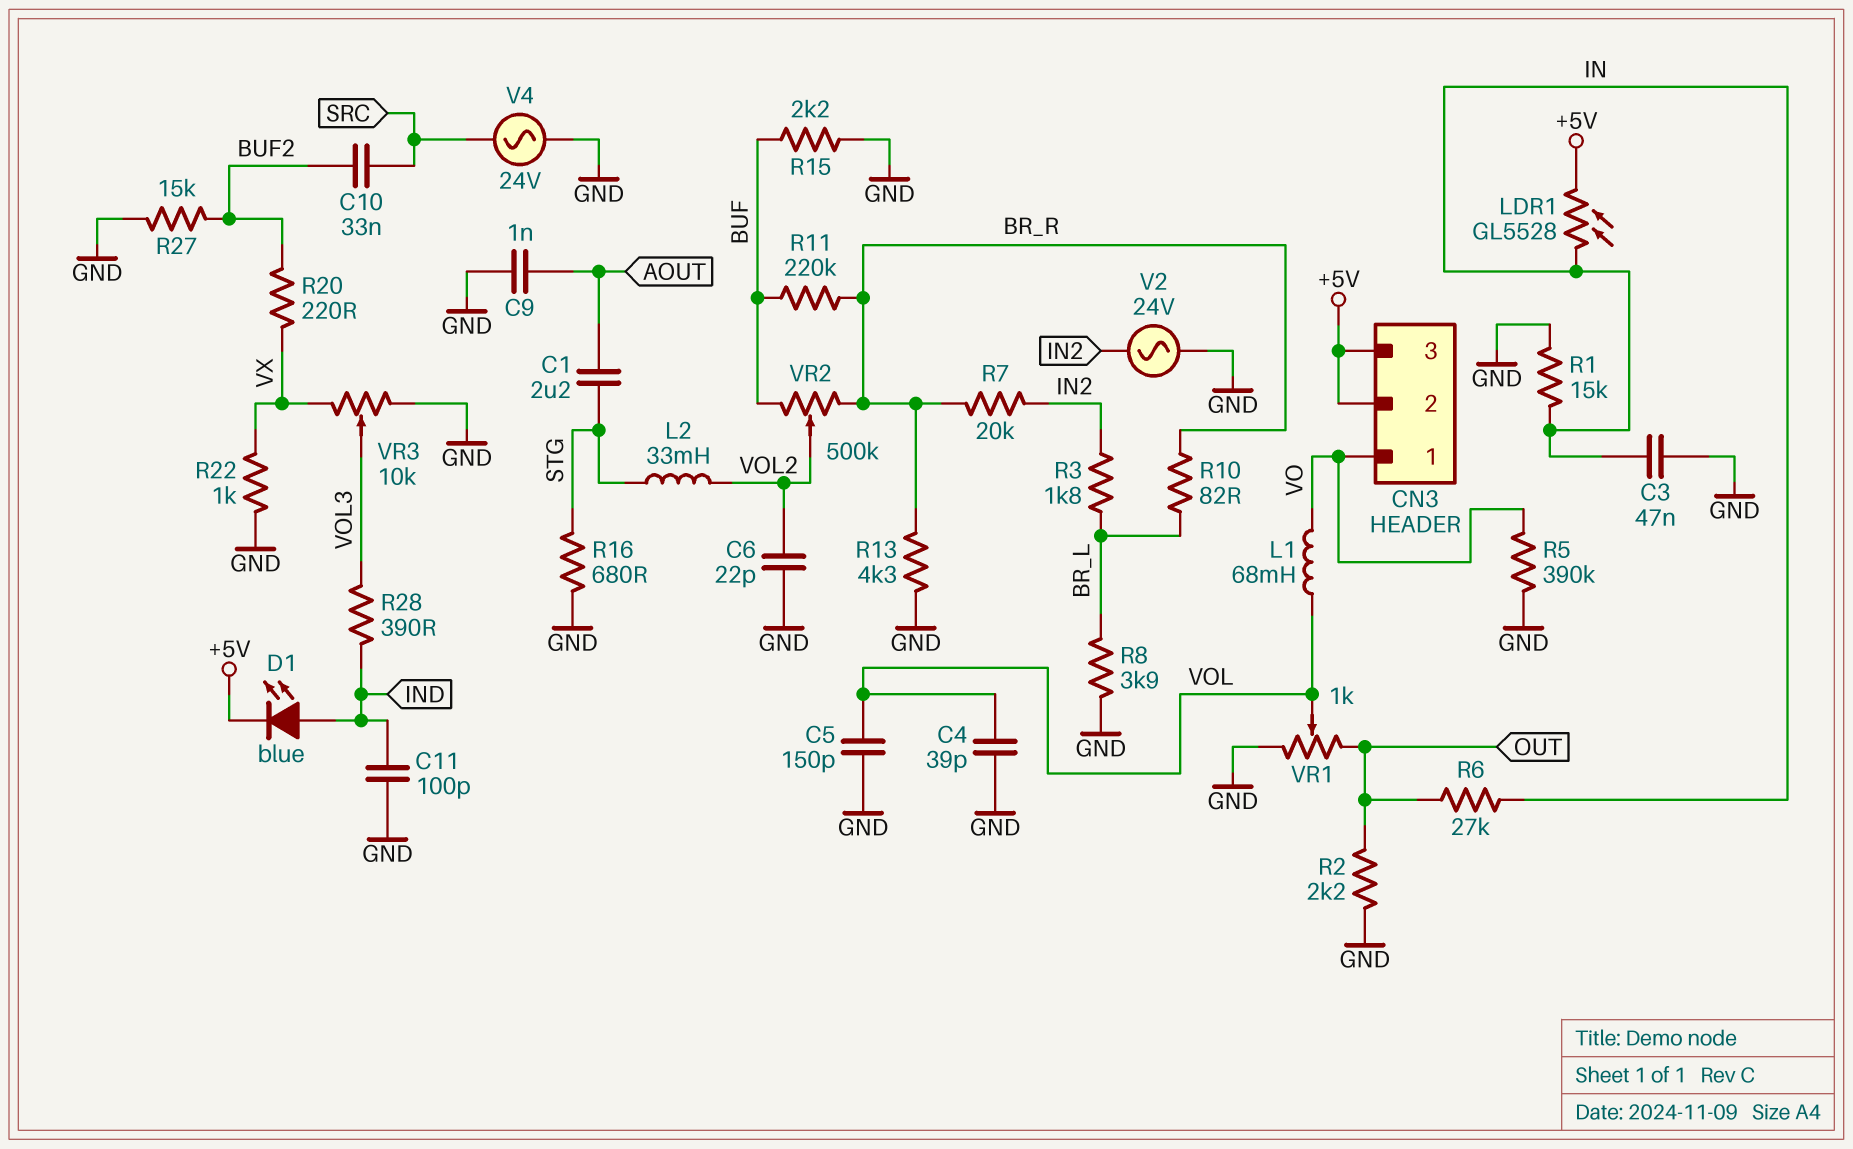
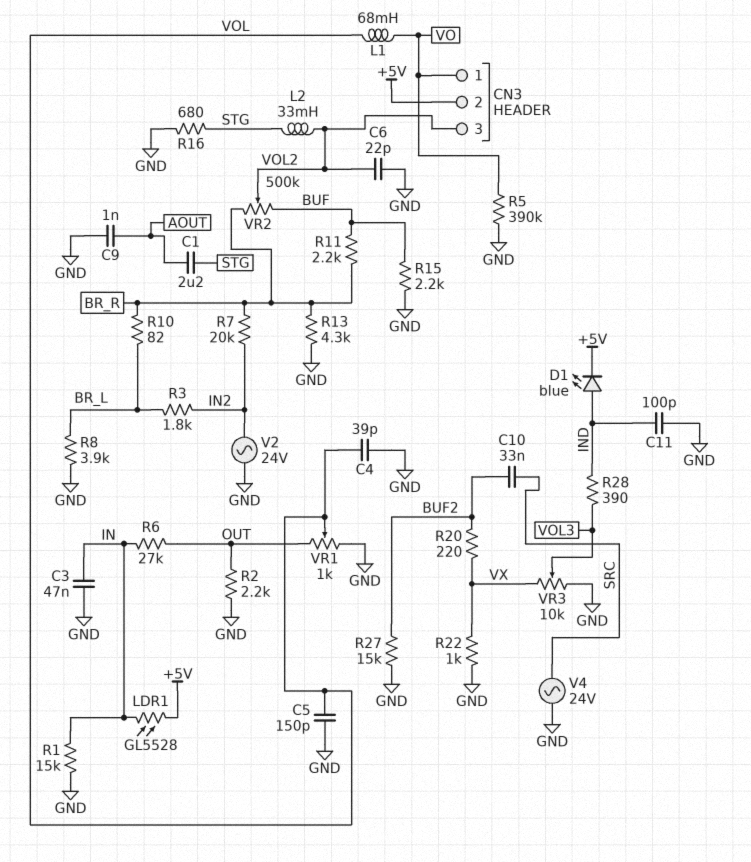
CN3 pin 3: +5V -> VOL2
R11: 220k (BR_R, BUF) -> 2.2k (BR_R, BUF)

